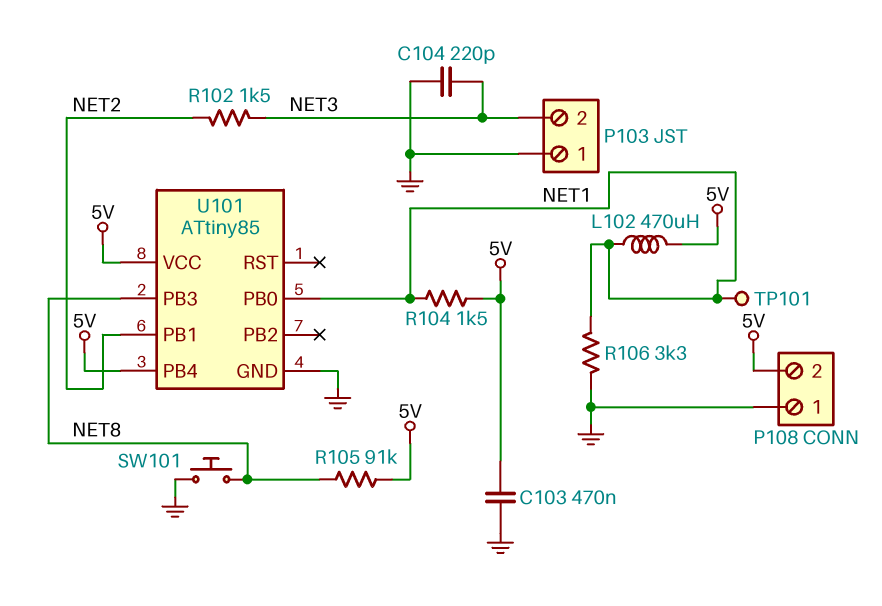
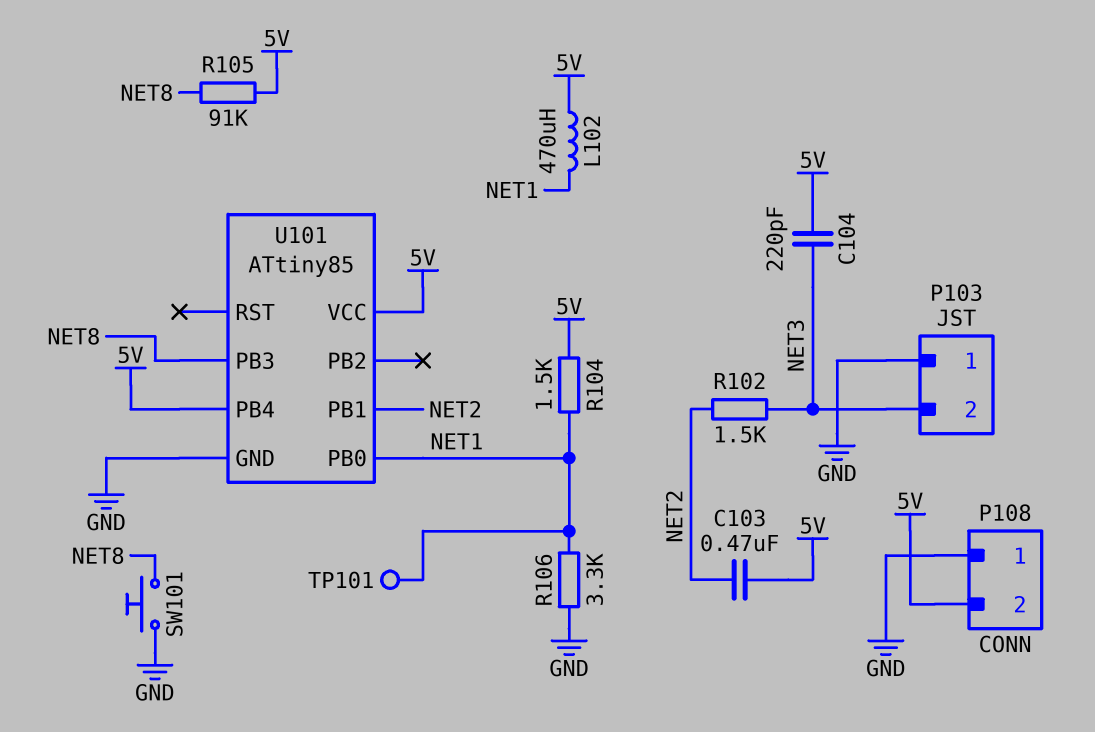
C103: 470nF (5V, GND) -> 470nF (5V, NET2)
C104: 220pF (GND, NET3) -> 220pF (5V, NET3)

